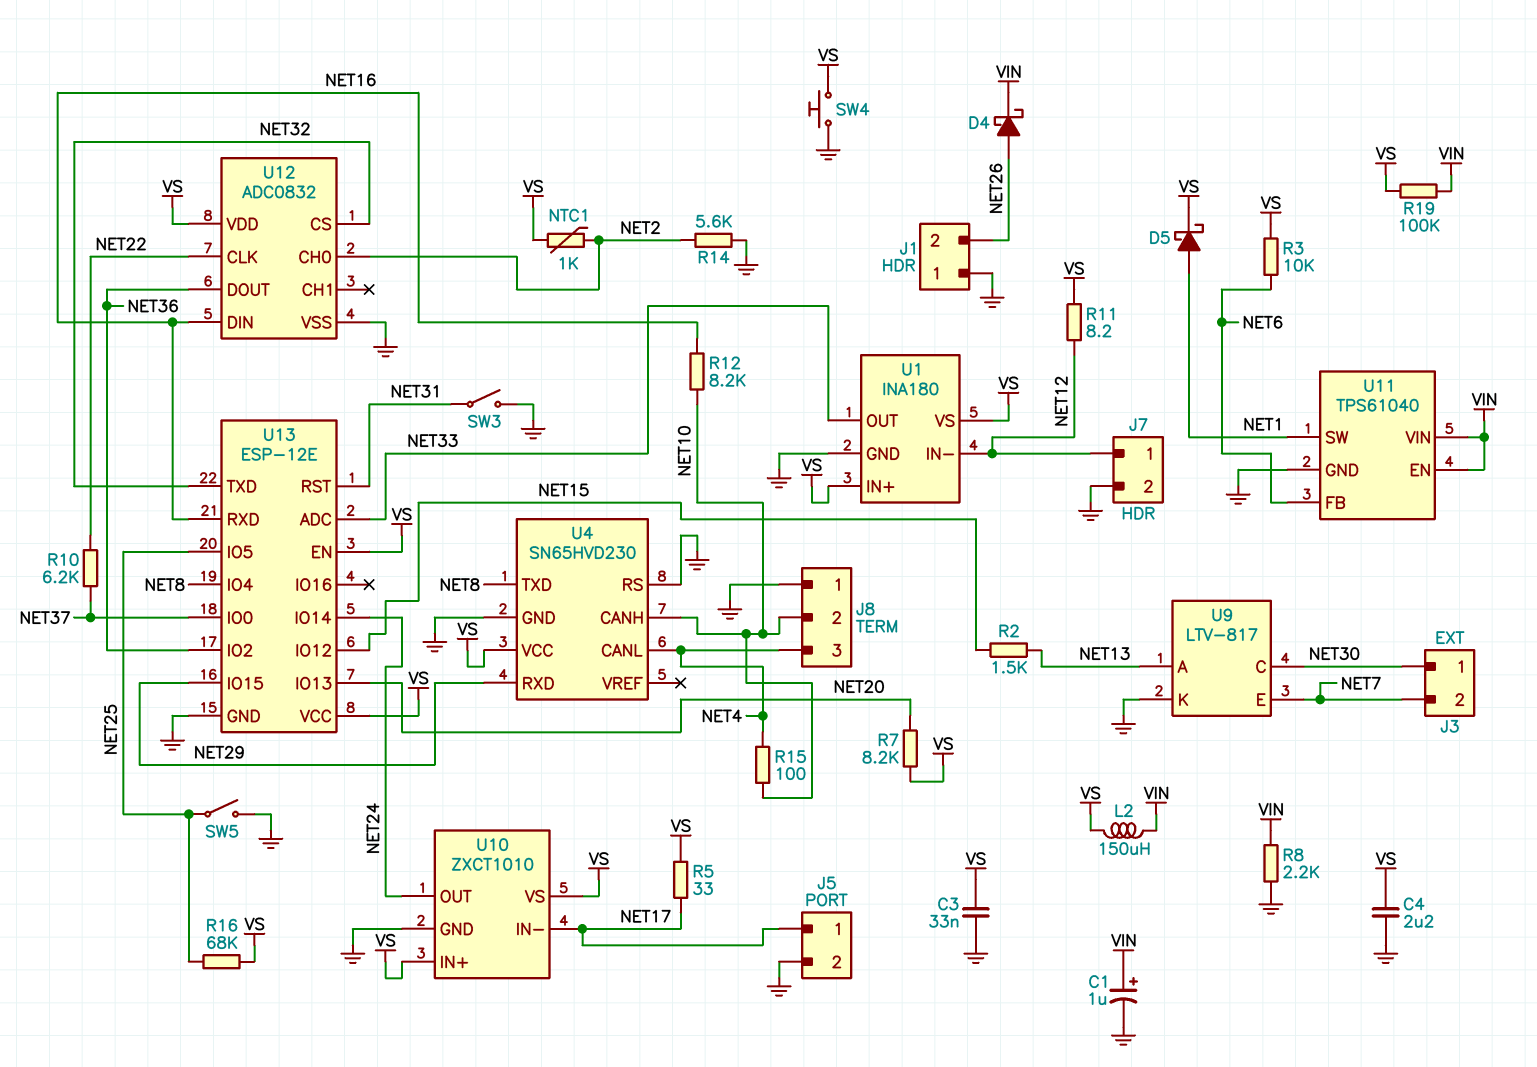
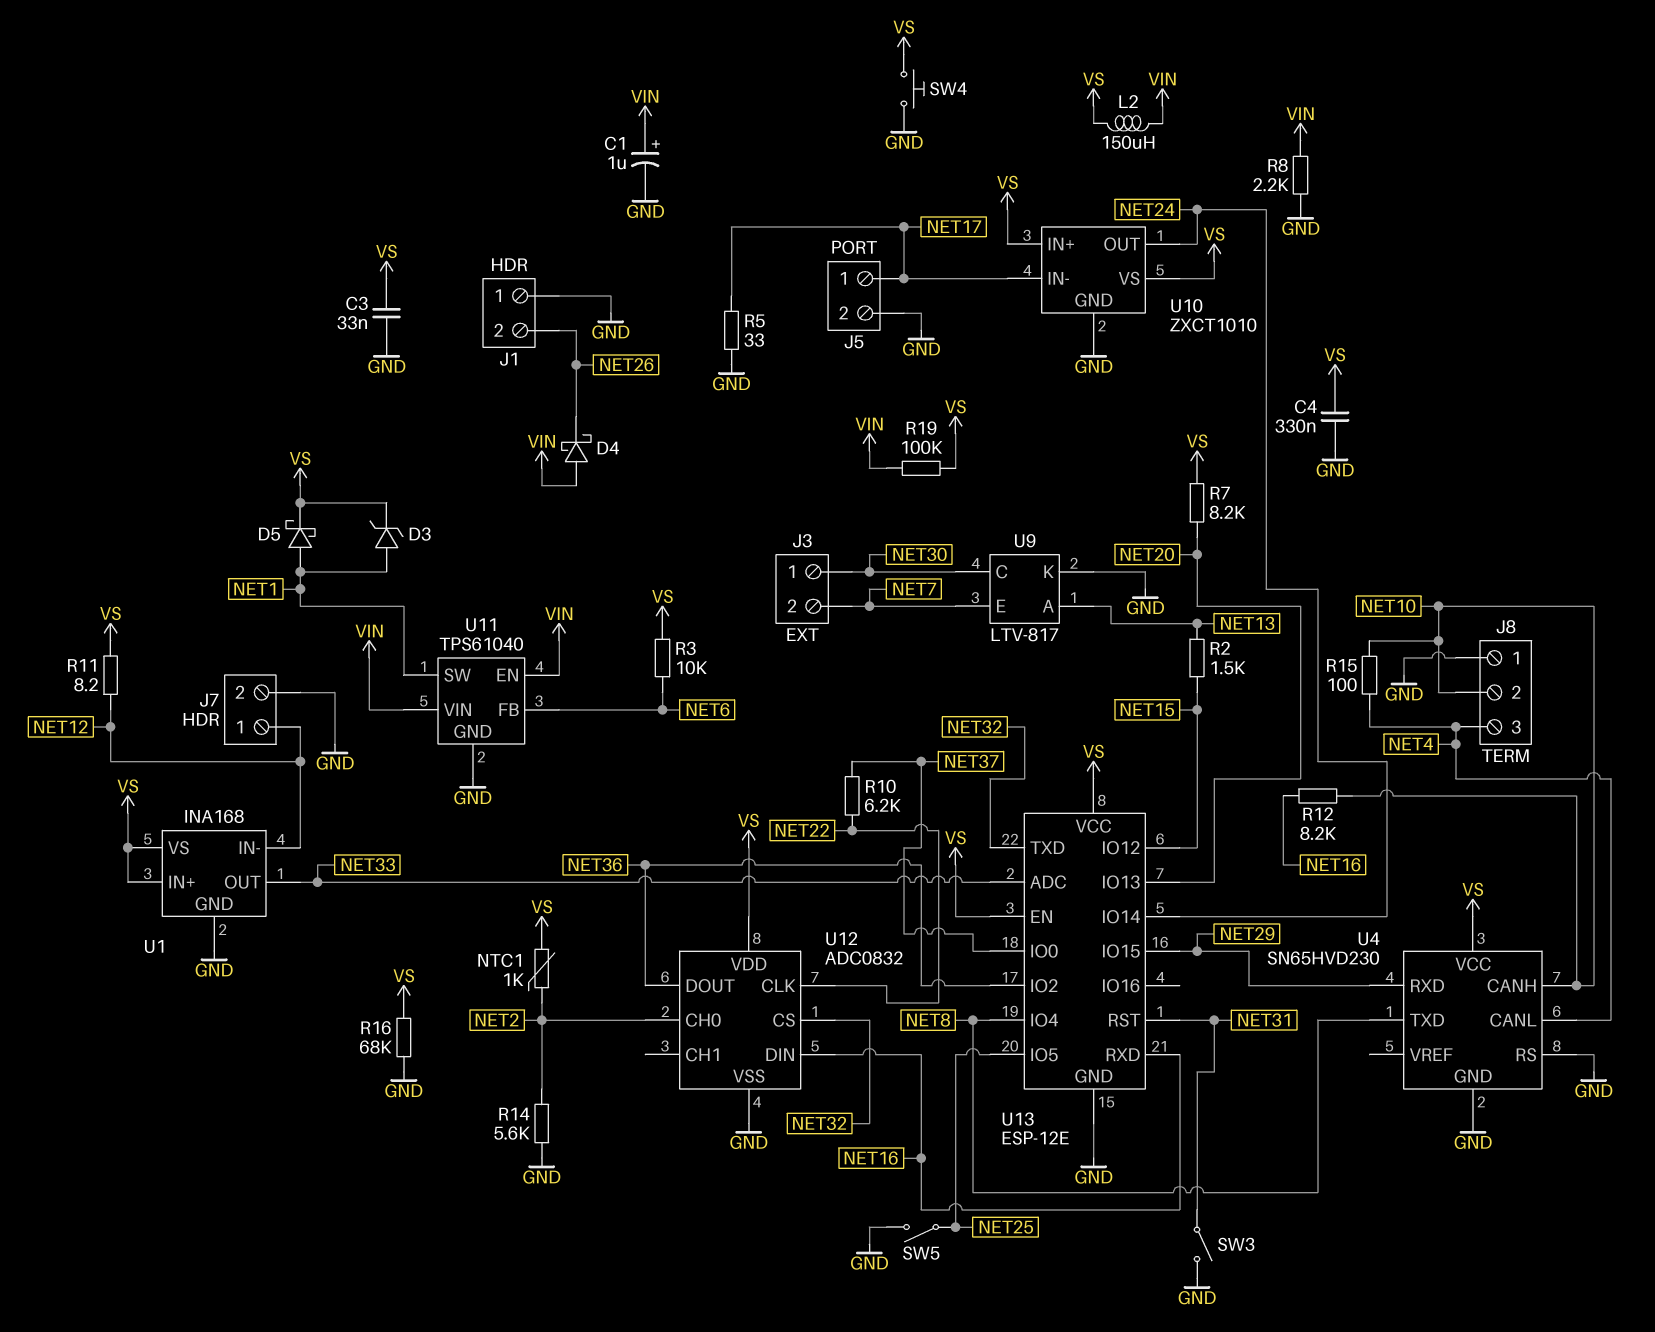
C4: 2.2uF (GND, VS) -> 330nF (GND, VS)
D3: none -> zener (A NET1, K VS)
D4: schottky (A NET26, K VIN) -> schottky (A VIN, K NET26)
R5: 33 (NET17, VS) -> 33 (GND, NET17)
R16: 68k (NET25, VS) -> 68k (GND, VS)
U1: INA180 -> INA168

